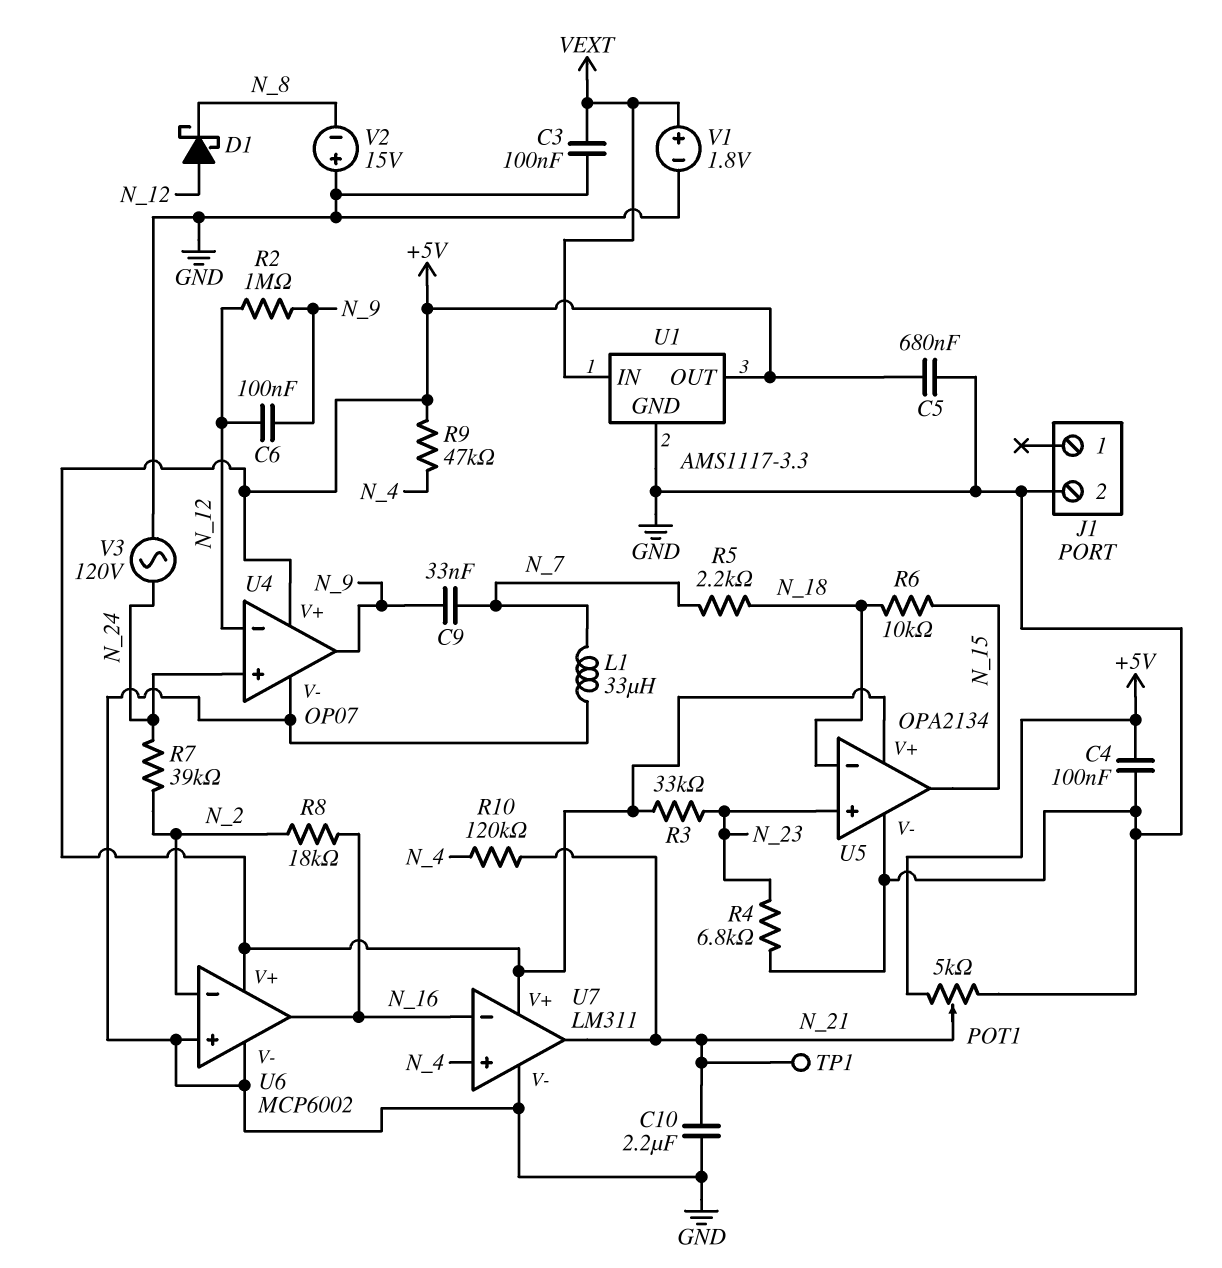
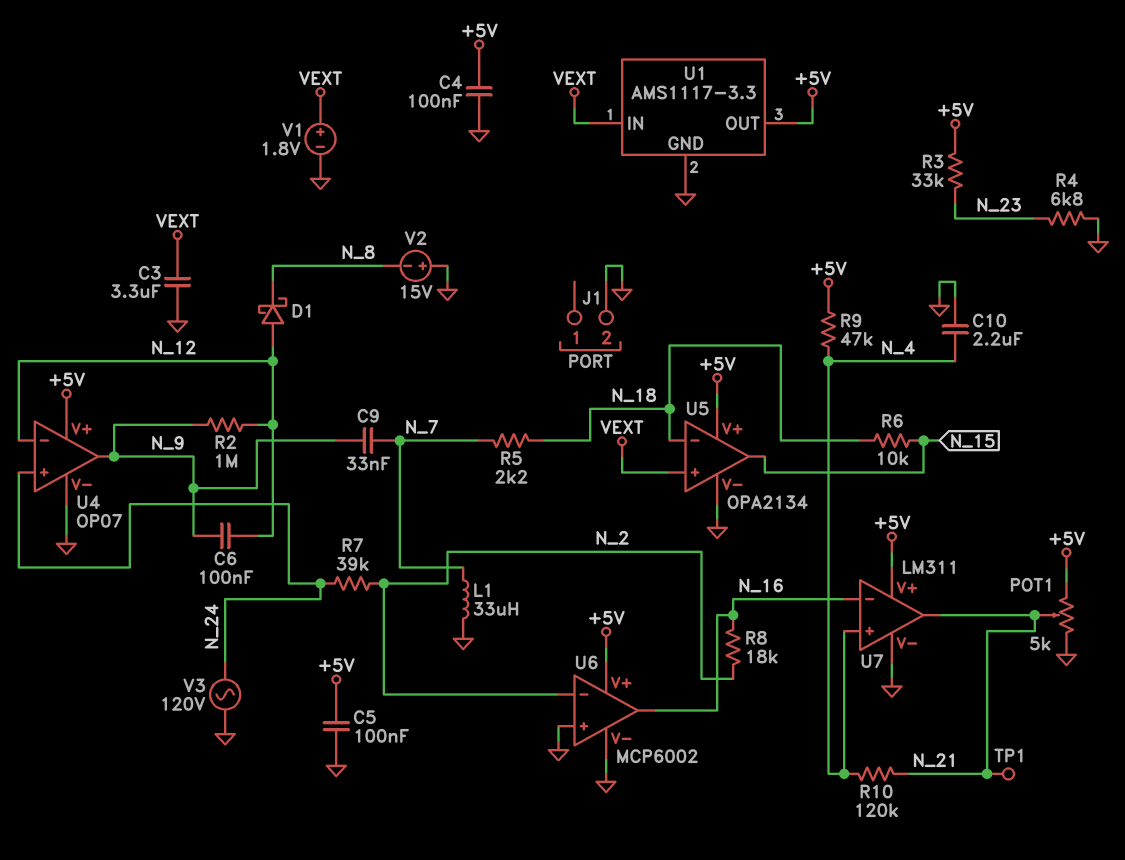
C3: 100nF (GND, VEXT) -> 3.3uF (GND, VEXT)
C5: 680nF (+5V, GND) -> 100nF (+5V, GND)
C10: 2.2uF (GND, N_21) -> 2.2uF (GND, N_4)
U5 pin in+: N_23 -> VEXT

